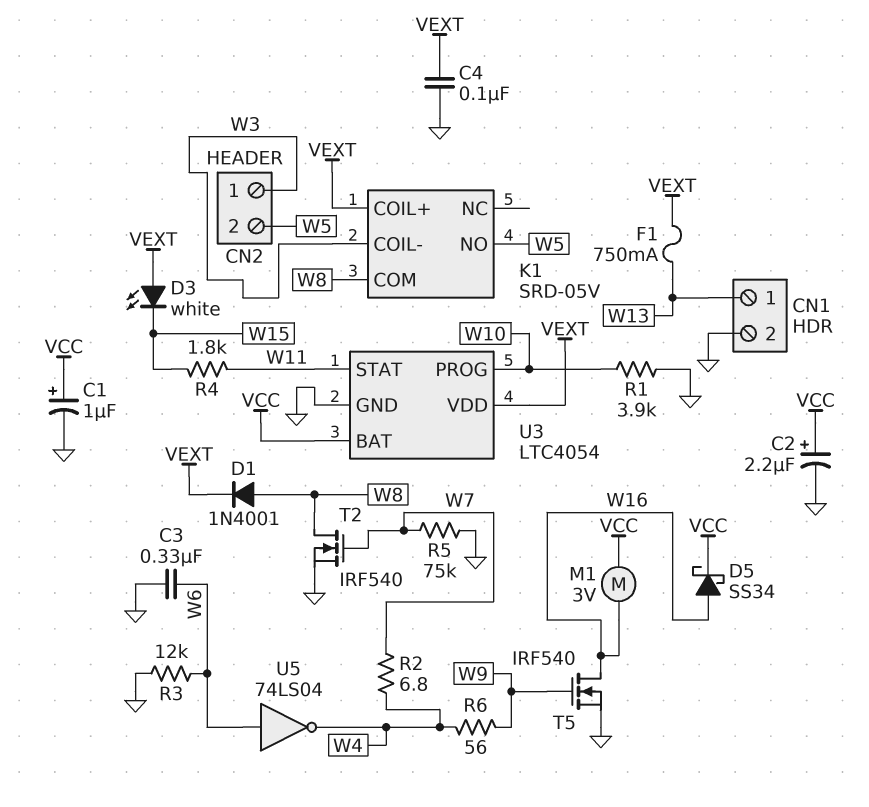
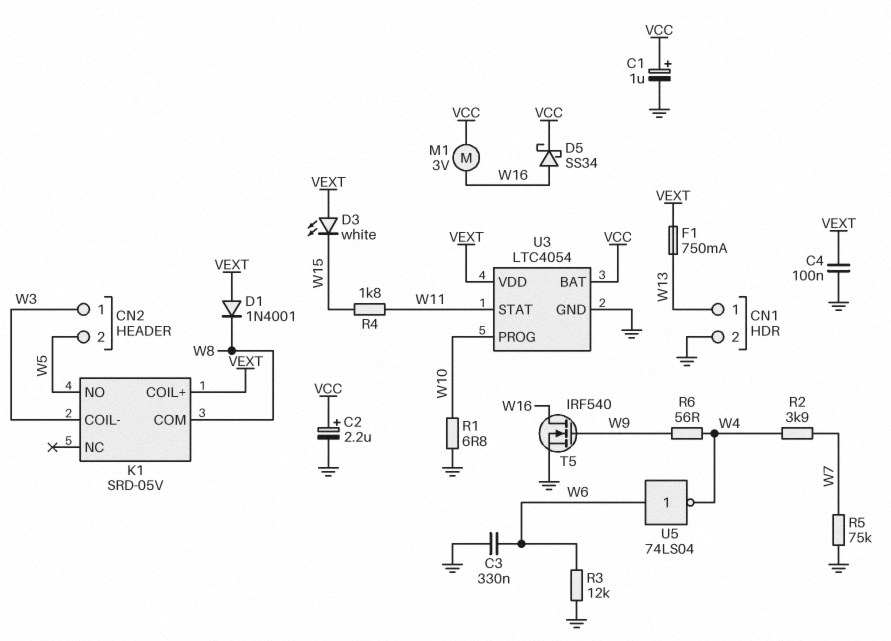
D1: diode 1N4001 (A W8, K VEXT) -> diode 1N4001 (A VEXT, K W8)
R1: 3.9k (GND, W10) -> 6.8 (GND, W10)
R2: 6.8 (W4, W7) -> 3.9k (W4, W7)
T2: NMOS IRF540 (G W7, D W8, S GND) -> none

